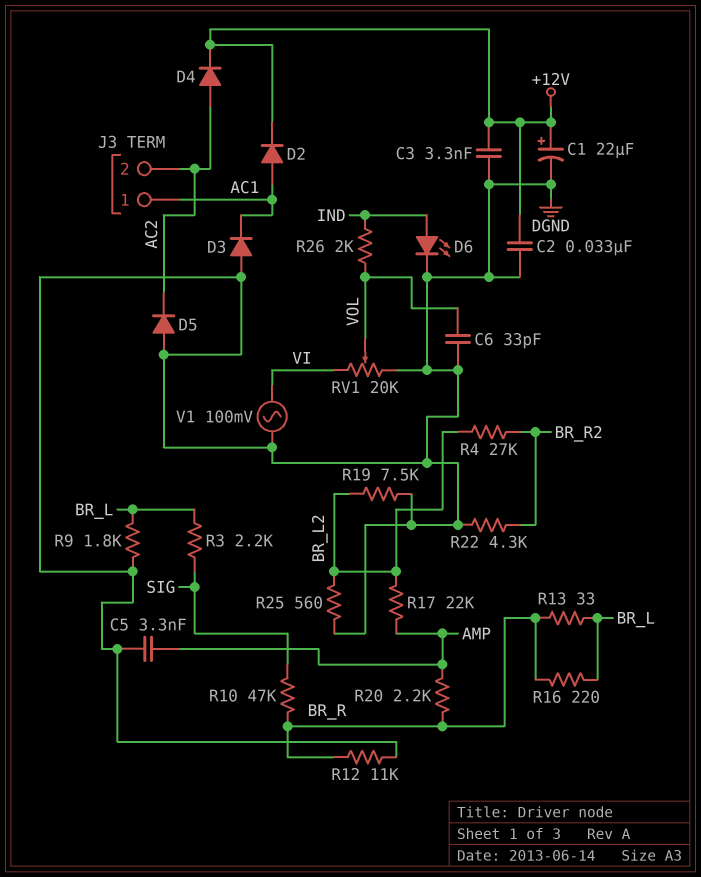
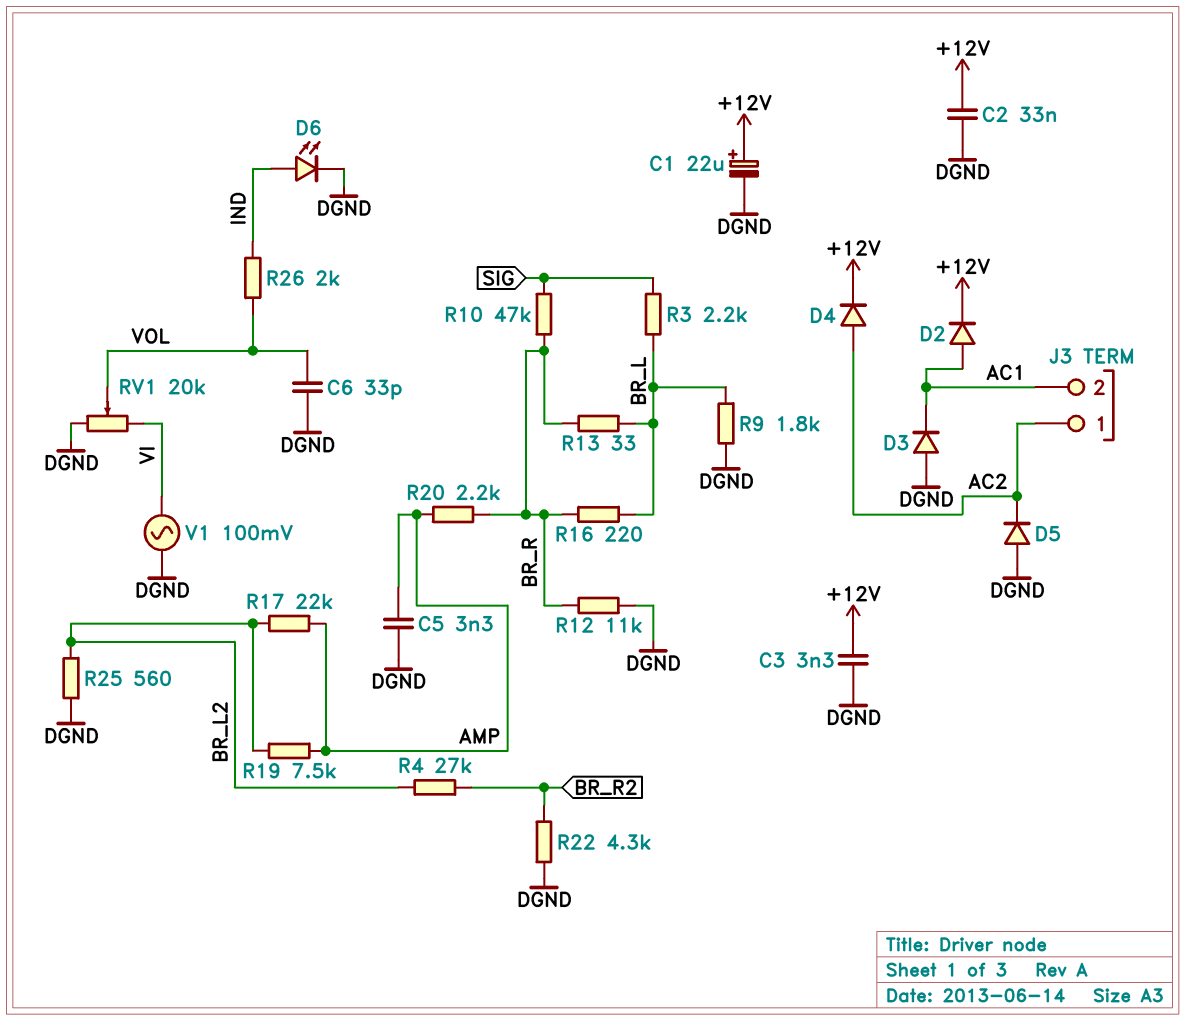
J3 pin 1: AC1 -> AC2
J3 pin 2: AC2 -> AC1
R19: 7.5k (BR_L2, DGND) -> 7.5k (AMP, BR_L2)

